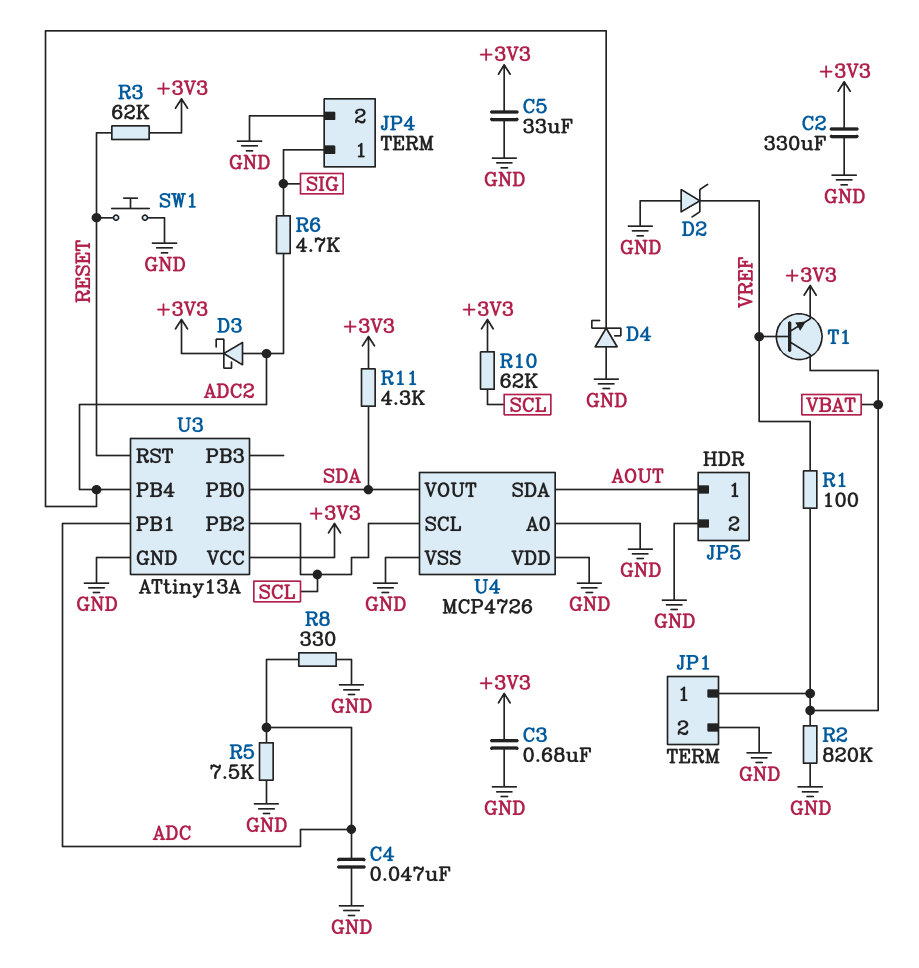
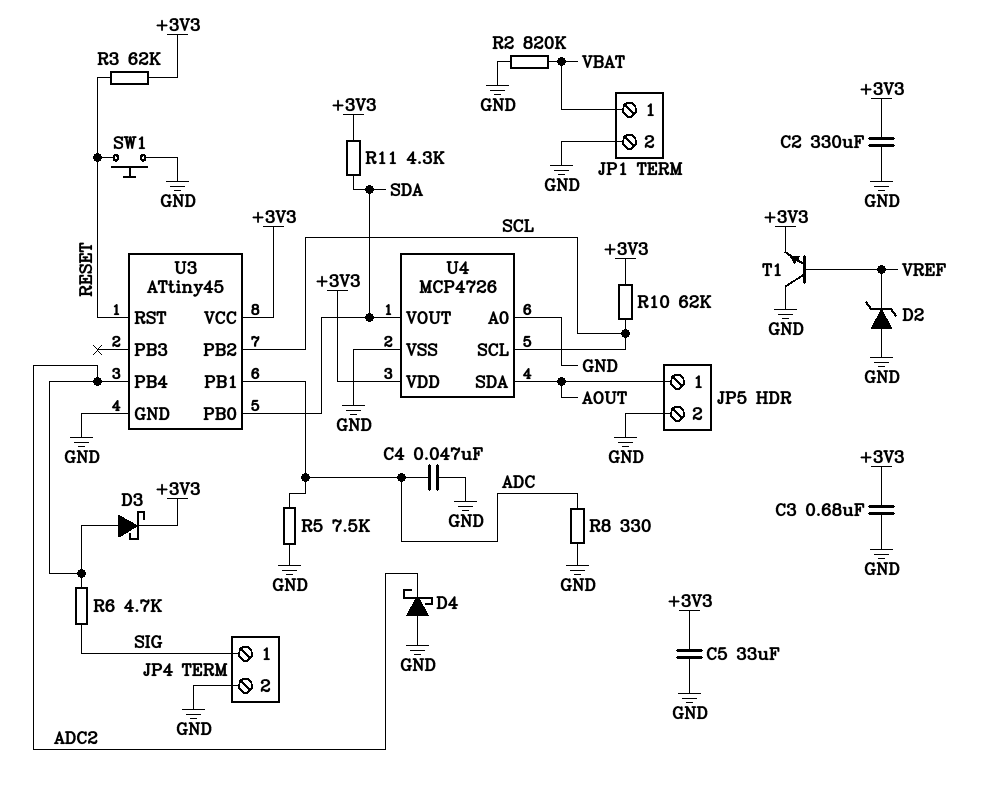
R1: 100 (VBAT, VREF) -> none
T1: NPN (B VREF, C VBAT, E +3V3) -> NPN (B VREF, C GND, E +3V3)
U3: ATtiny13A -> ATtiny45
U4 pin VDD: GND -> +3V3

